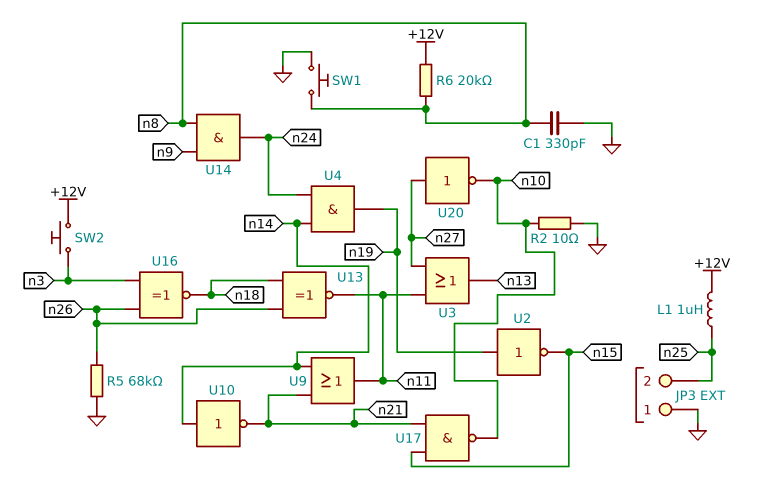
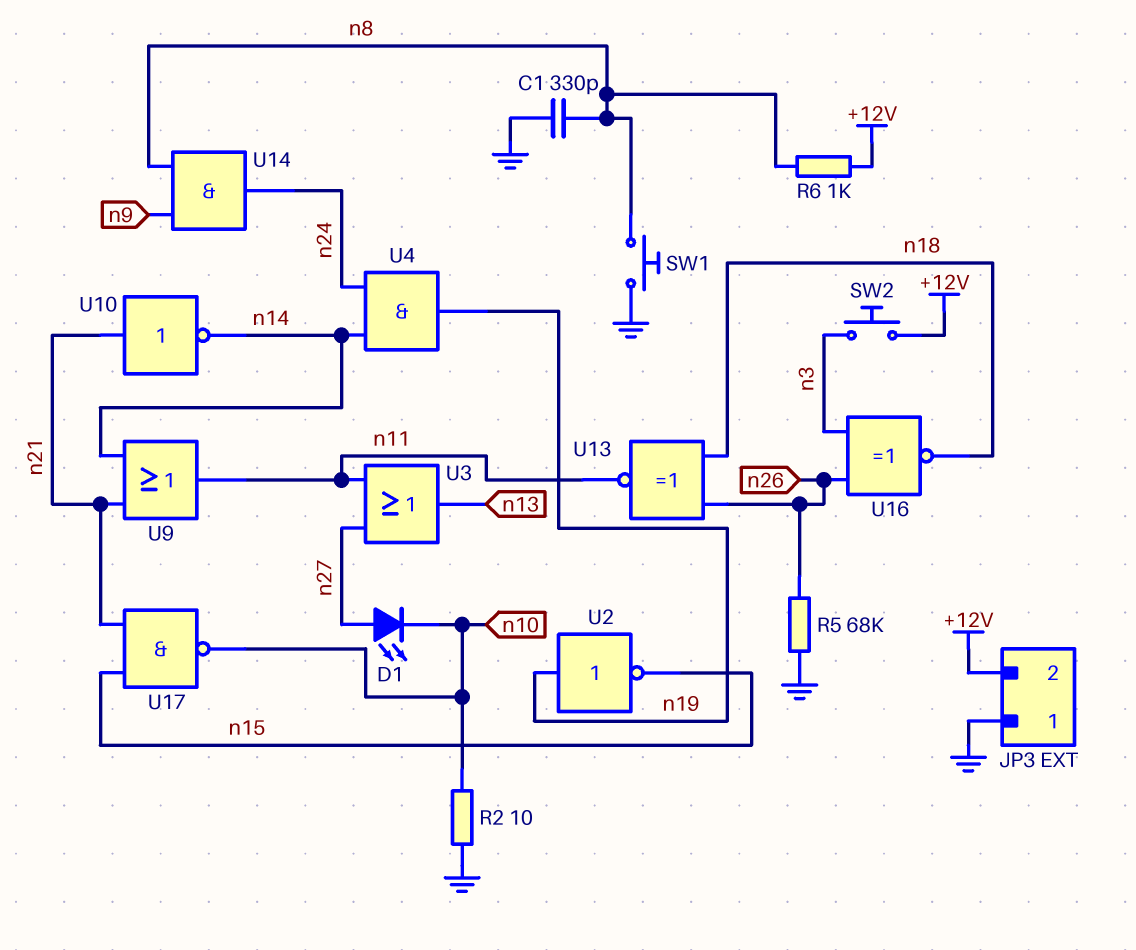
D1: none -> LED (A n27, K n10)
JP3 pin 2: n25 -> +12V
L1: 1uH (+12V, n25) -> none
R6: 20k (+12V, n8) -> 1k (+12V, n8)
U10: NOT (in n14, out n21) -> NOT (in n21, out n14)
U20: NOT (in n27, out n10) -> none

